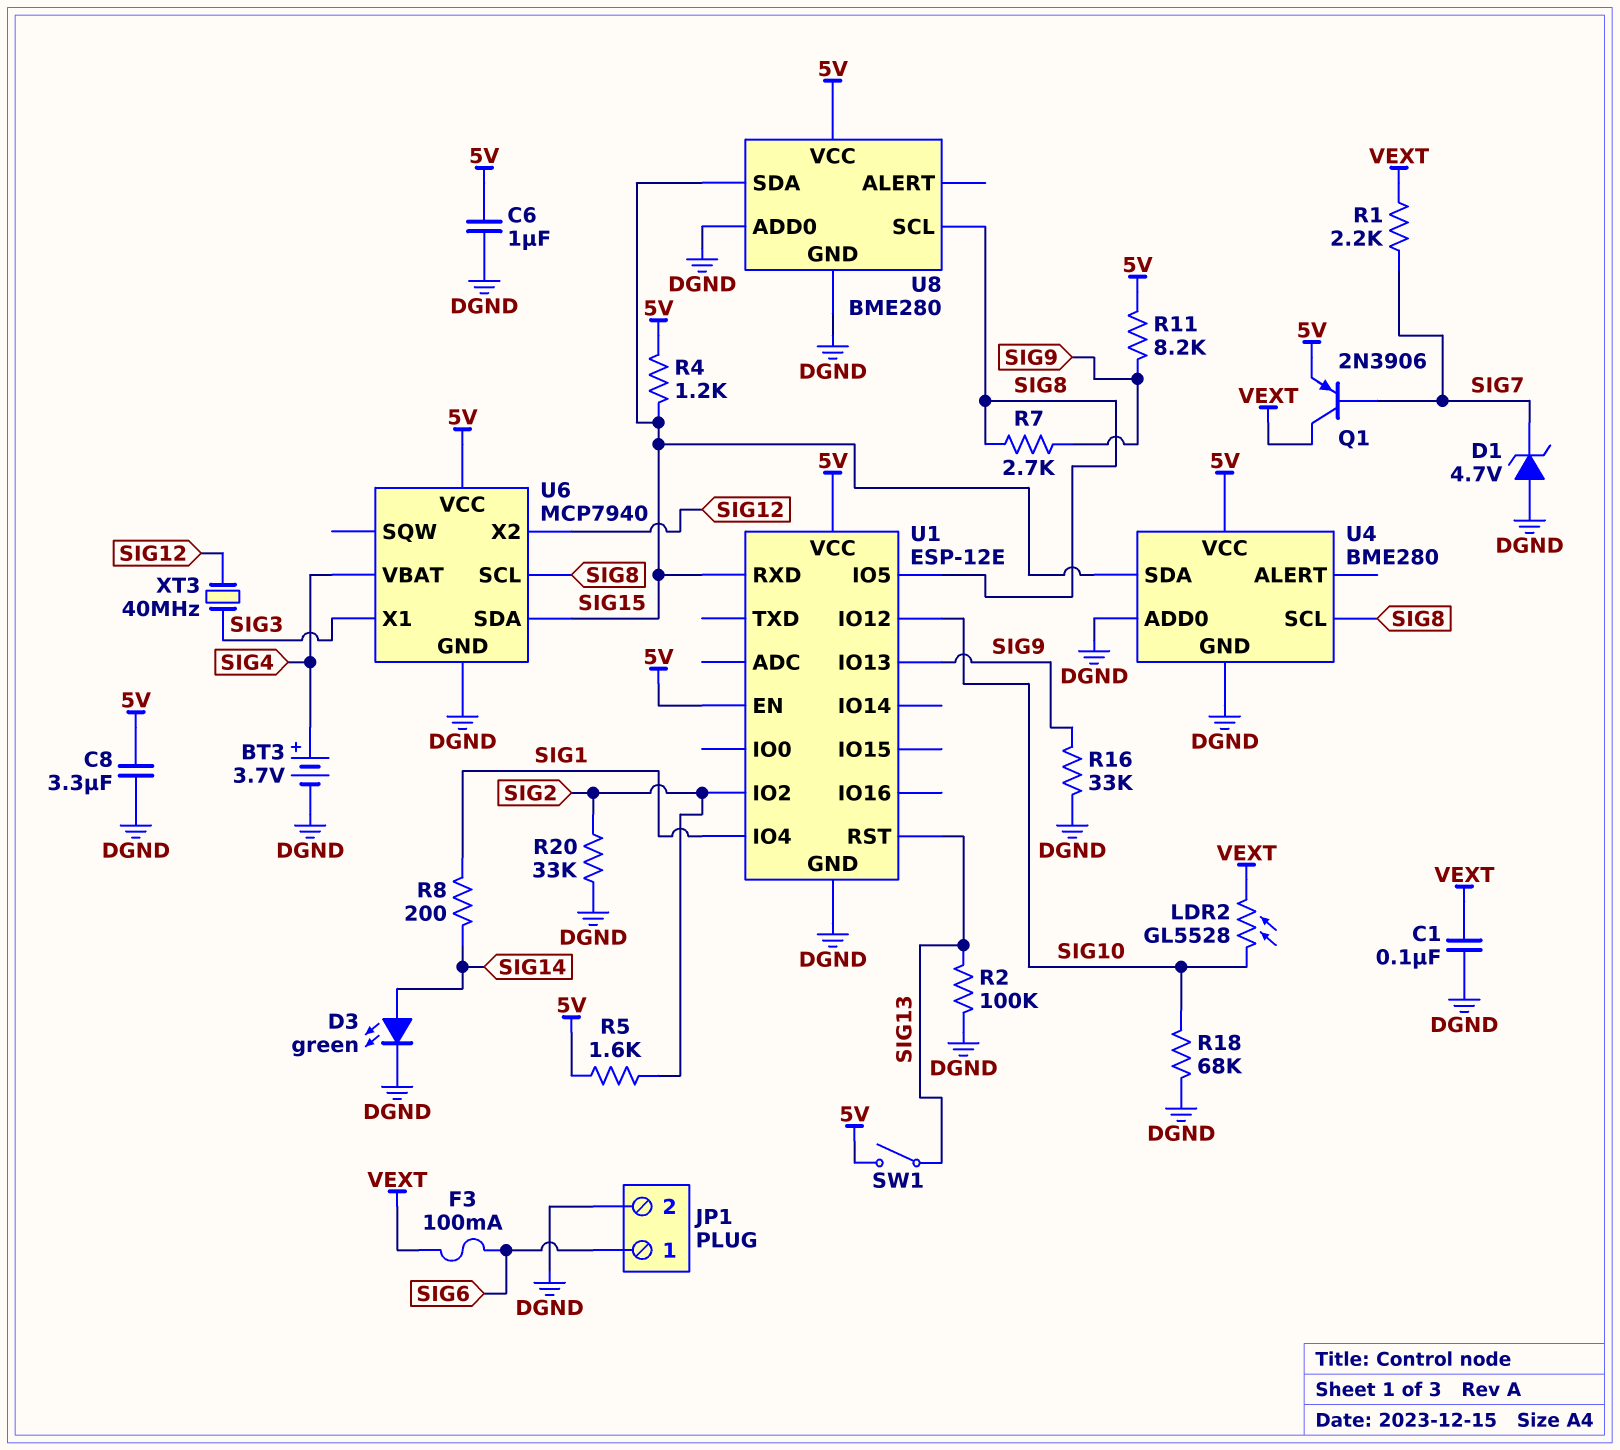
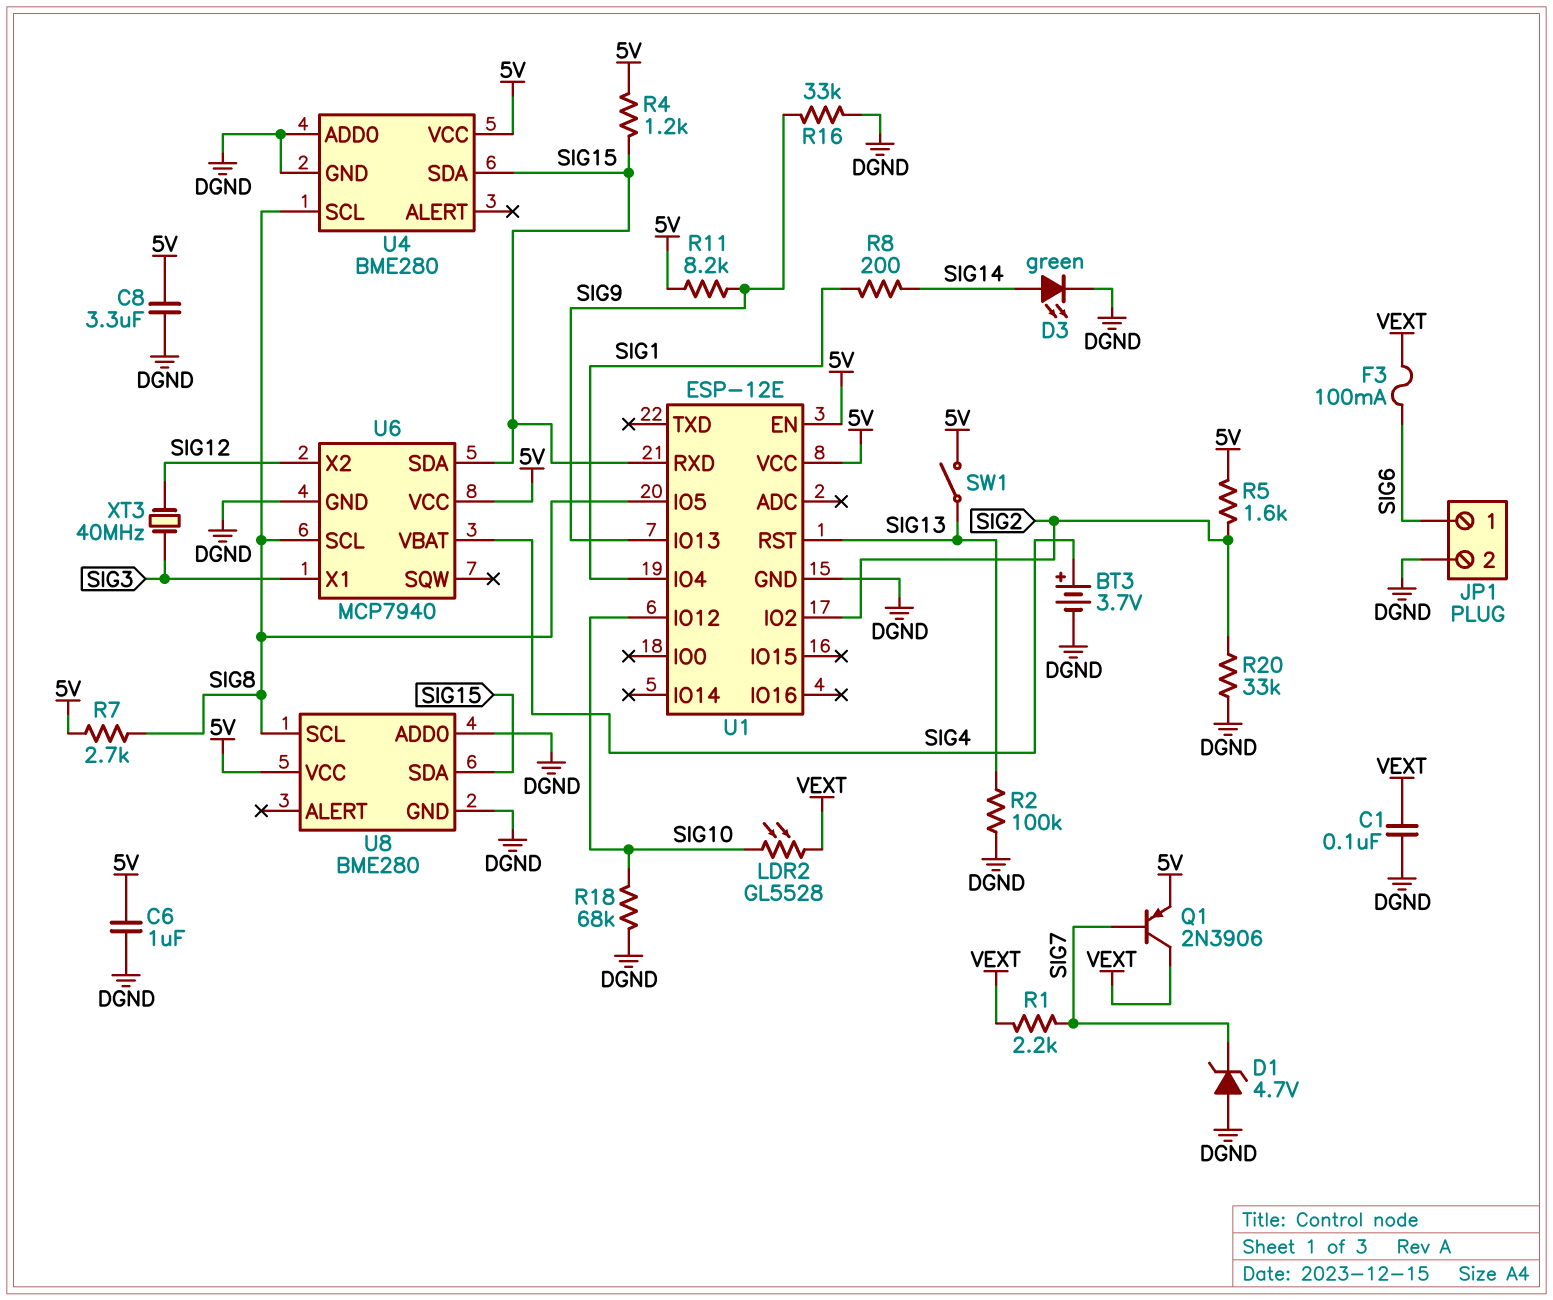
R7: 2.7k (SIG8, SIG9) -> 2.7k (5V, SIG8)

